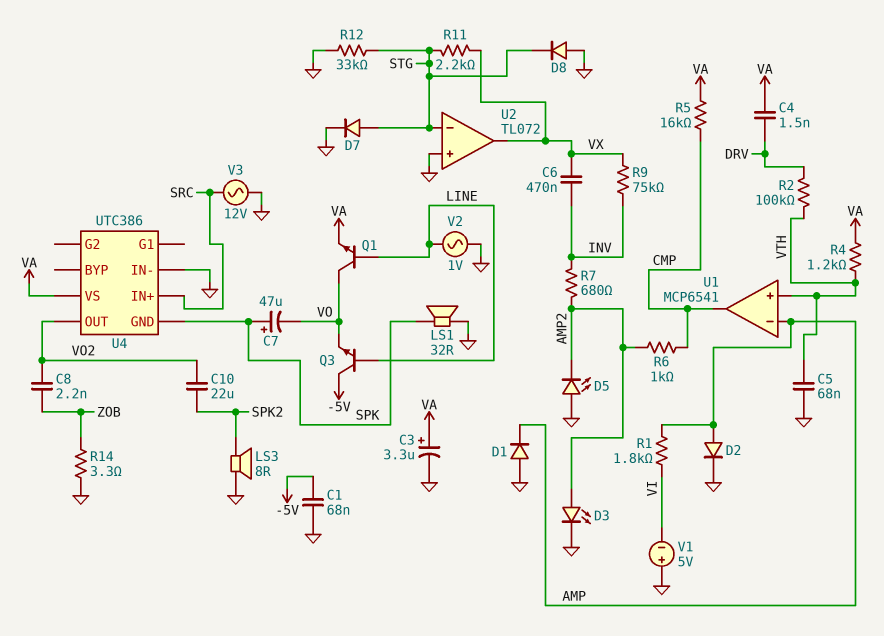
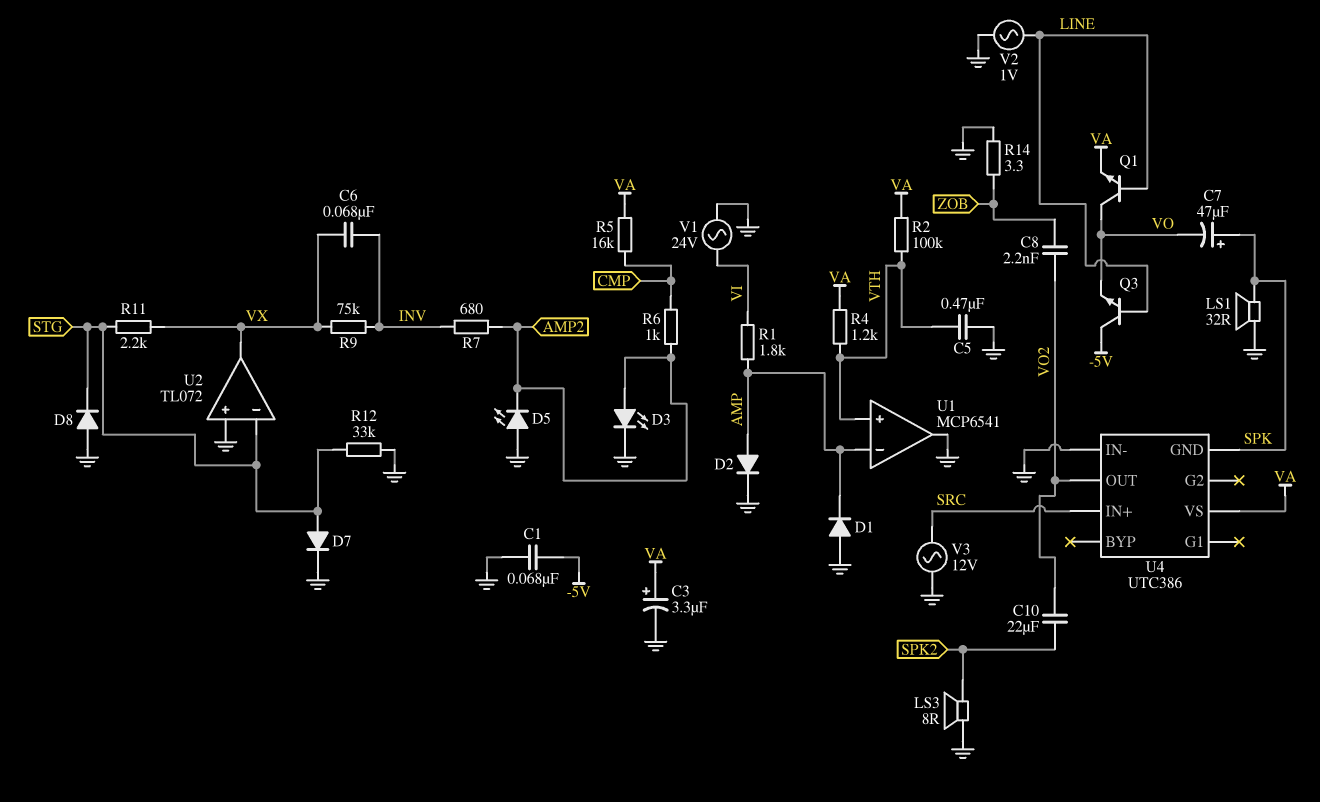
C4: 1.5nF (DRV, VA) -> none
C5: 68nF (GND, VTH) -> 470nF (GND, VTH)
C6: 470nF (INV, VX) -> 68nF (INV, VX)
R2: 100k (DRV, VTH) -> 100k (VA, VTH)
U1 pin out: CMP -> GND
V1: 5V (plus GND, minus VI) -> AC 24V (GND, VI)

